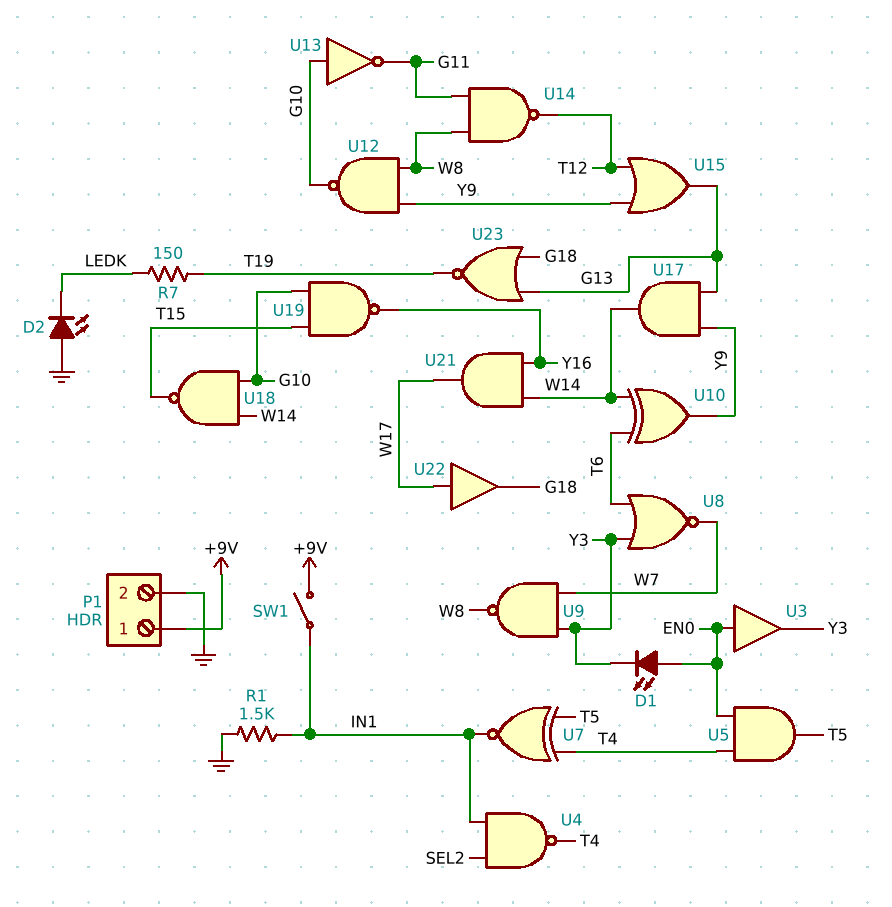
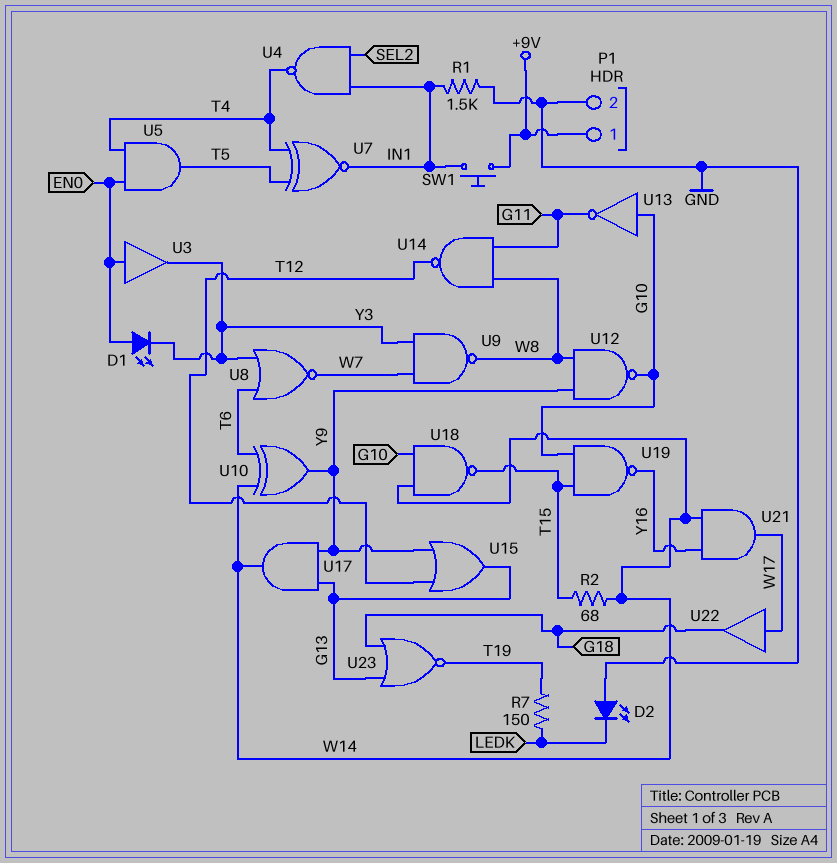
R2: none -> 68 (T15, W14)
SW1: switch (+9V, IN1) -> button (+9V, IN1)

